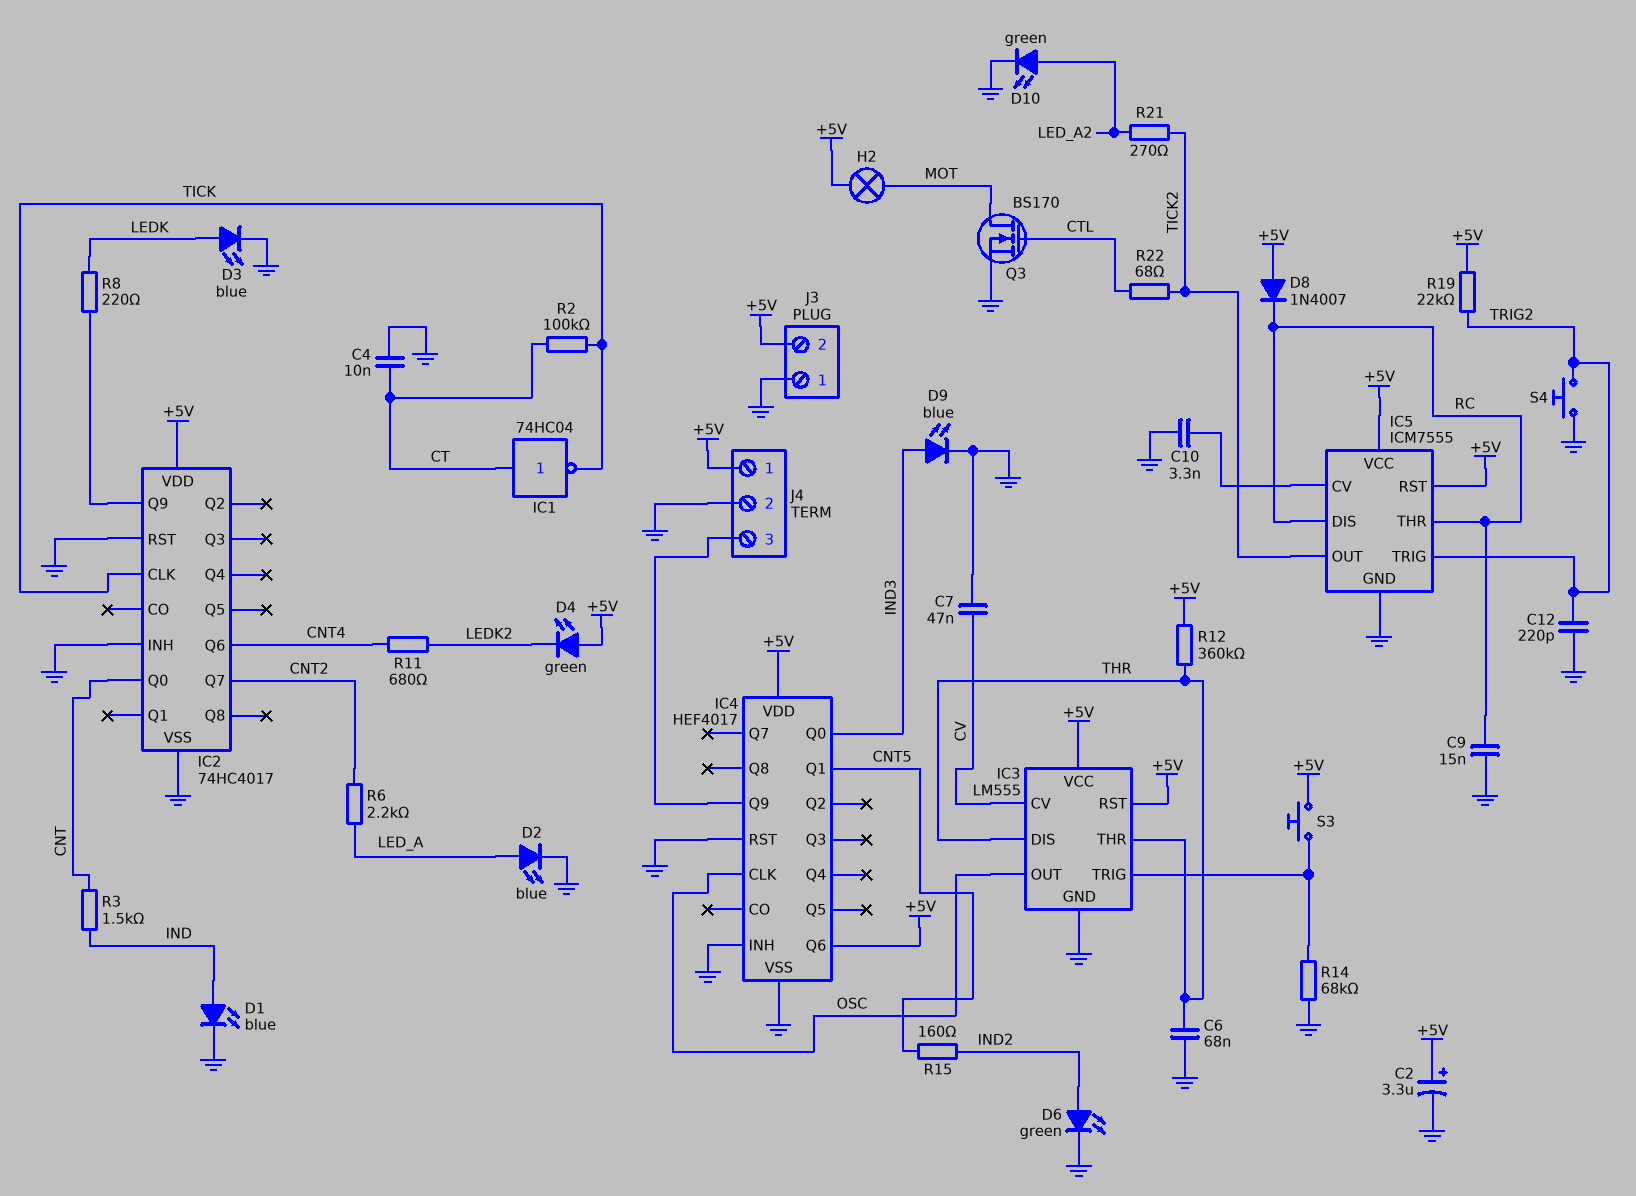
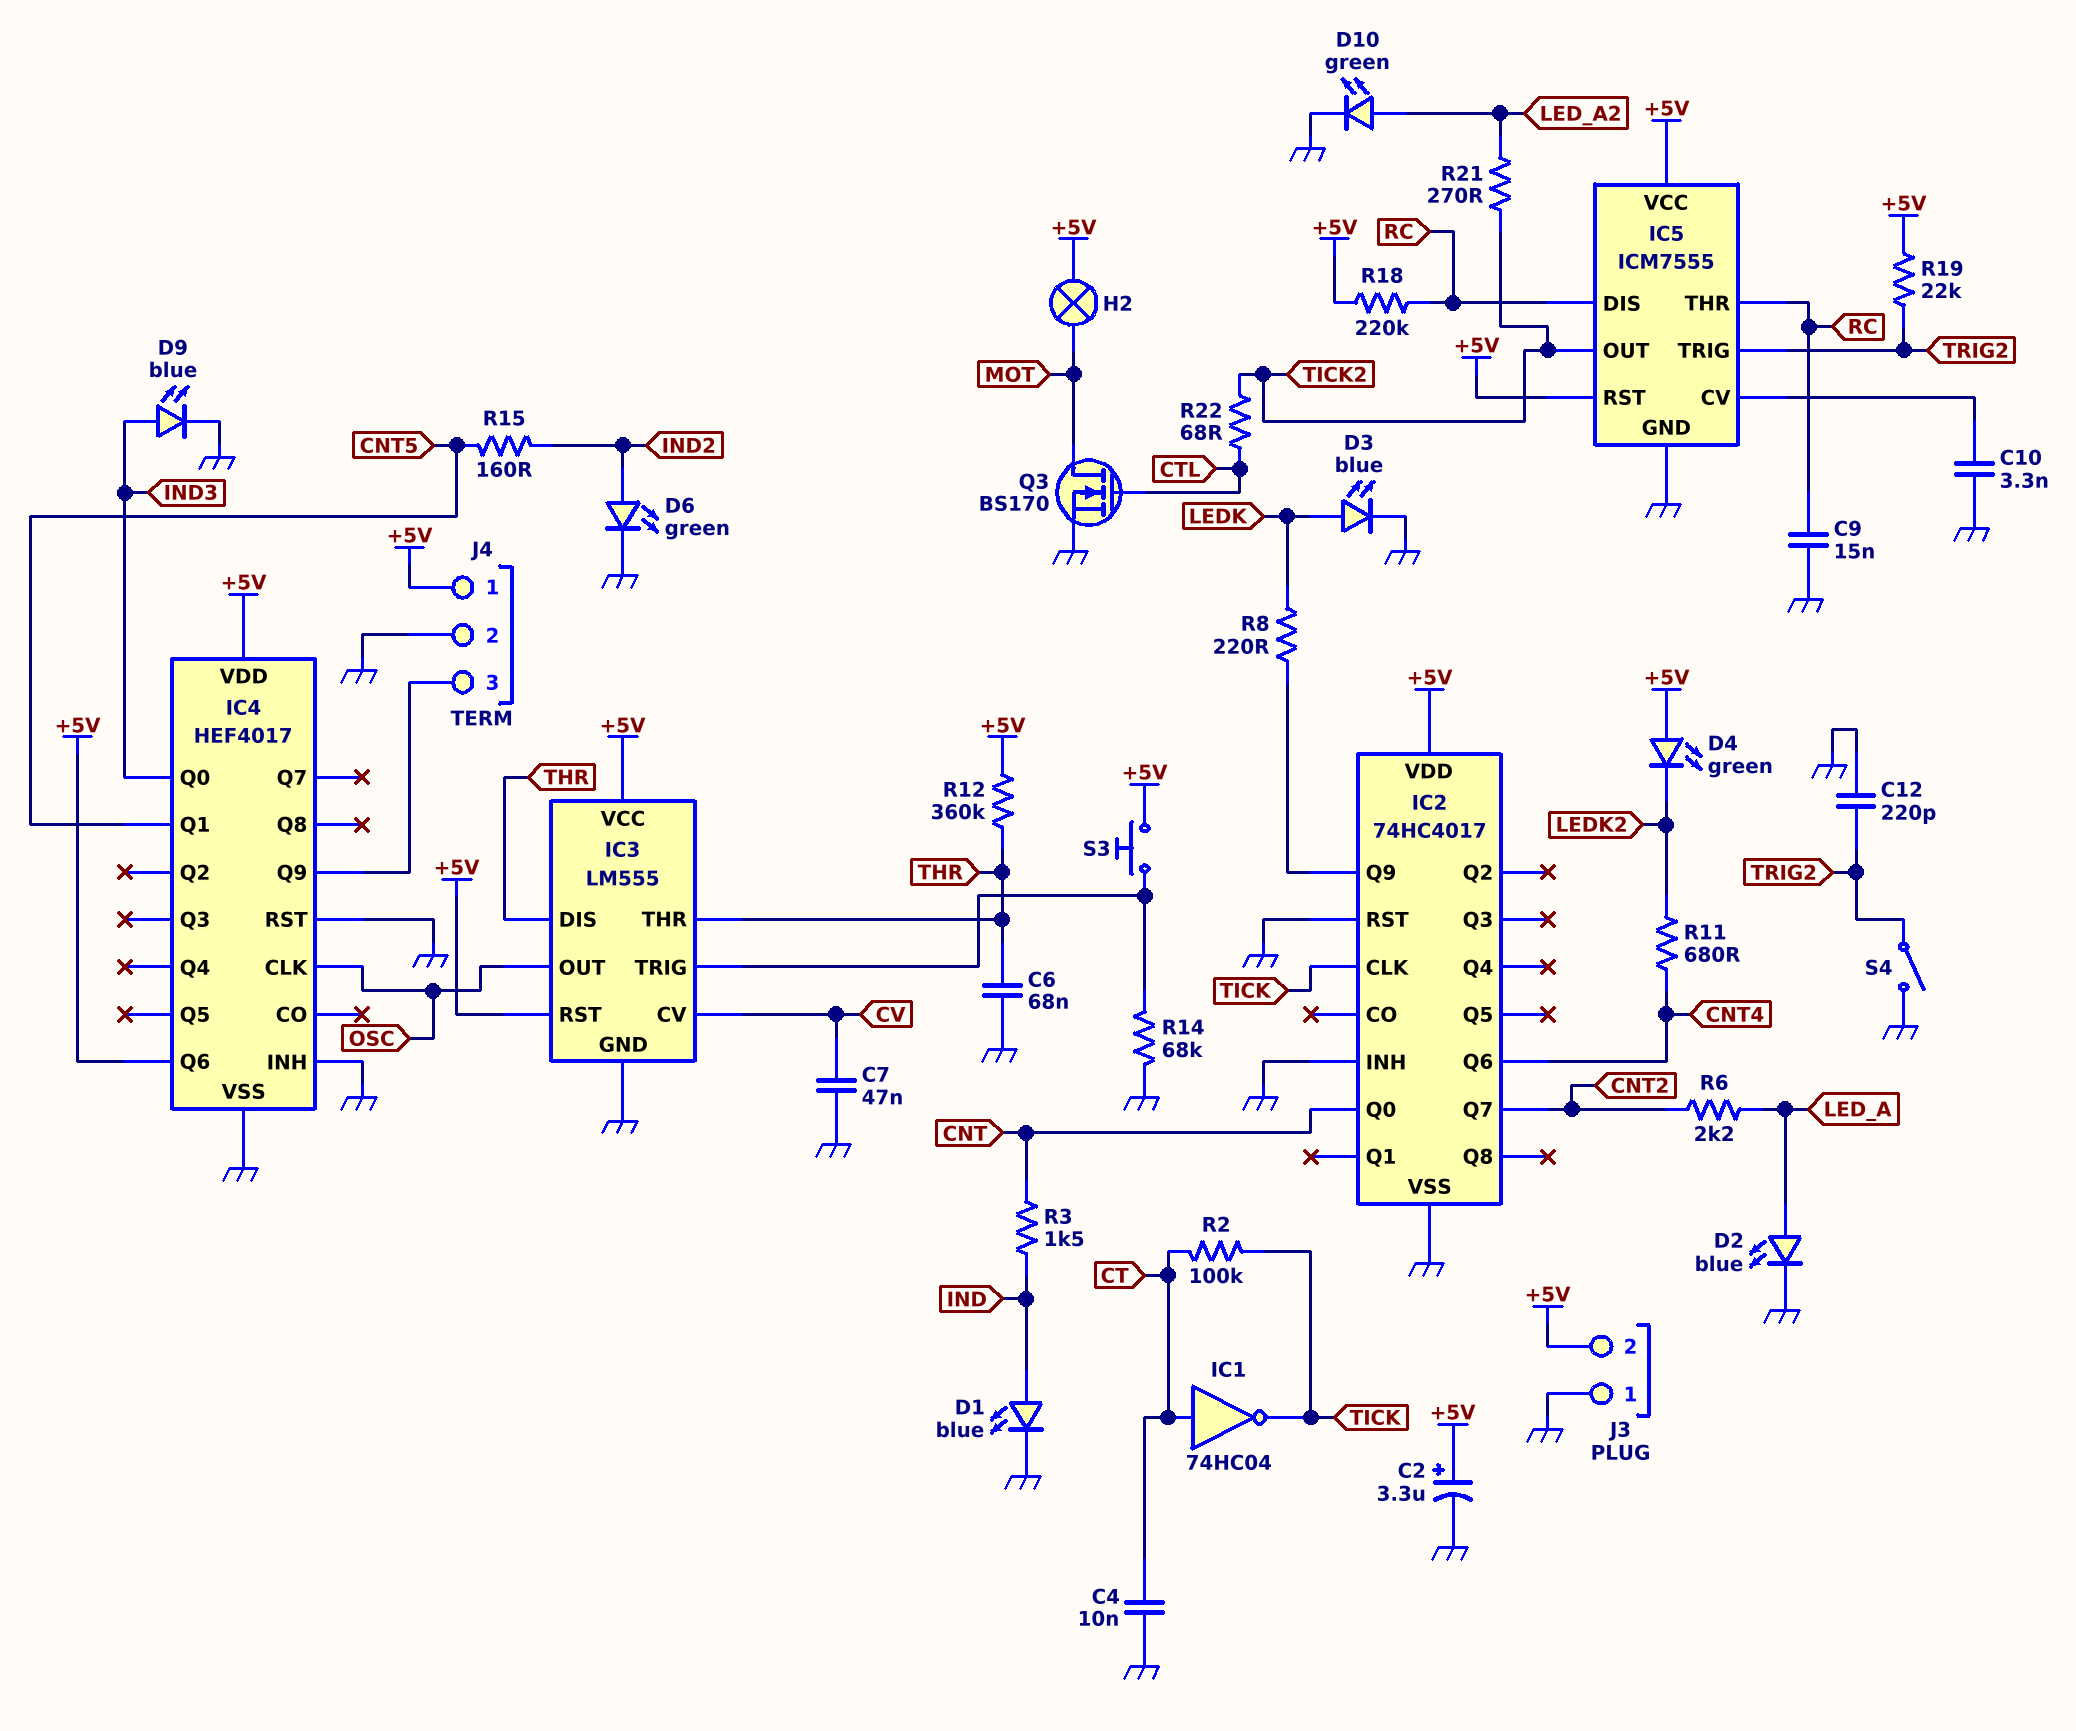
D8: diode 1N4007 (A +5V, K RC) -> none
R18: none -> 220k (+5V, RC)
S4: button (GND, TRIG2) -> switch (GND, TRIG2)

